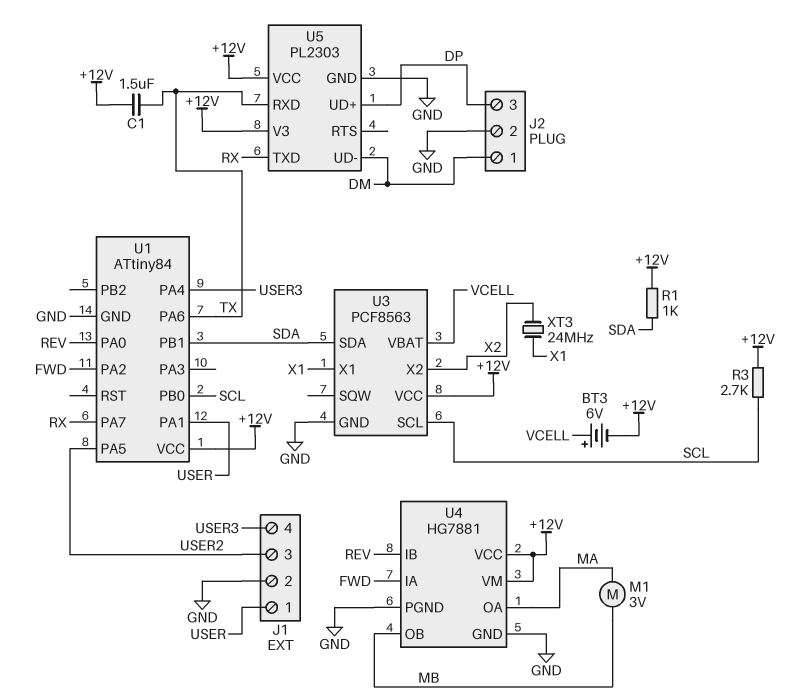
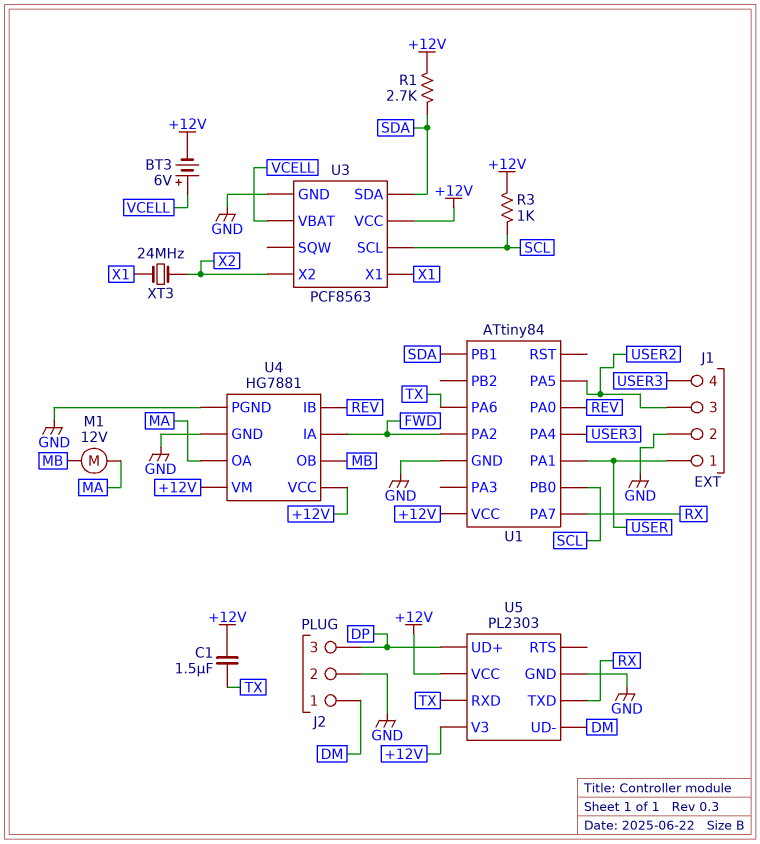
M1: motor 3V (MA, MB) -> motor 12V (MA, MB)
R1: 1k (+12V, SDA) -> 2.7k (+12V, SDA)
R3: 2.7k (+12V, SCL) -> 1k (+12V, SCL)

